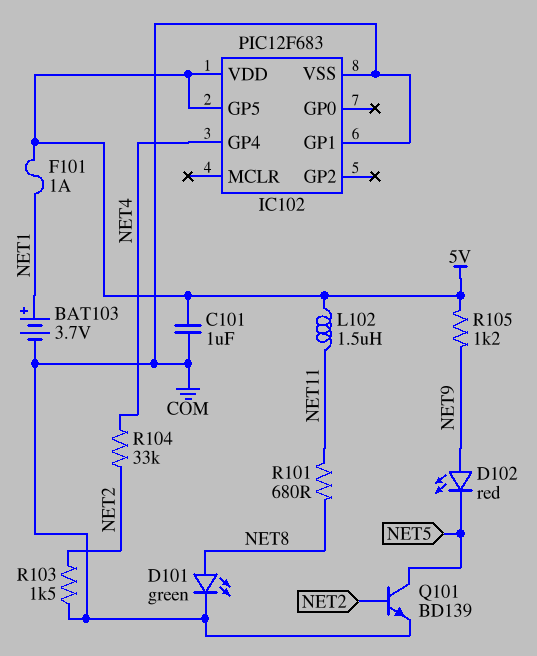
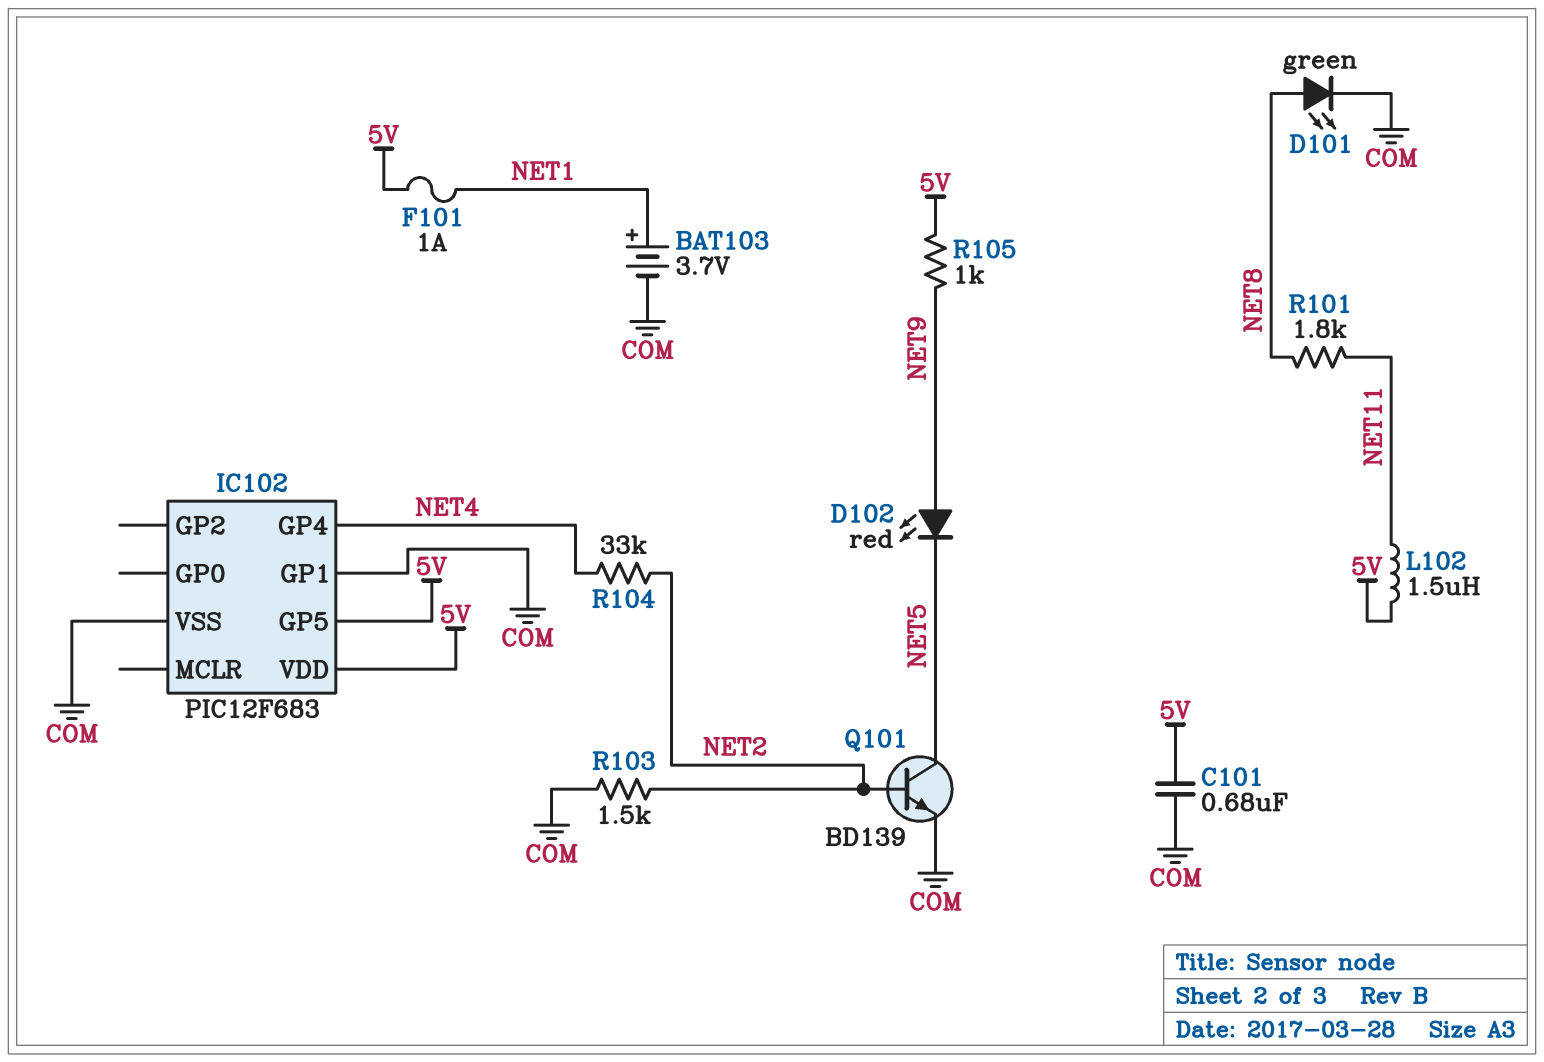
C101: 1uF (5V, COM) -> 680nF (5V, COM)
R101: 680 (NET8, NET11) -> 1.8k (NET8, NET11)
R105: 1.2k (5V, NET9) -> 1k (5V, NET9)

